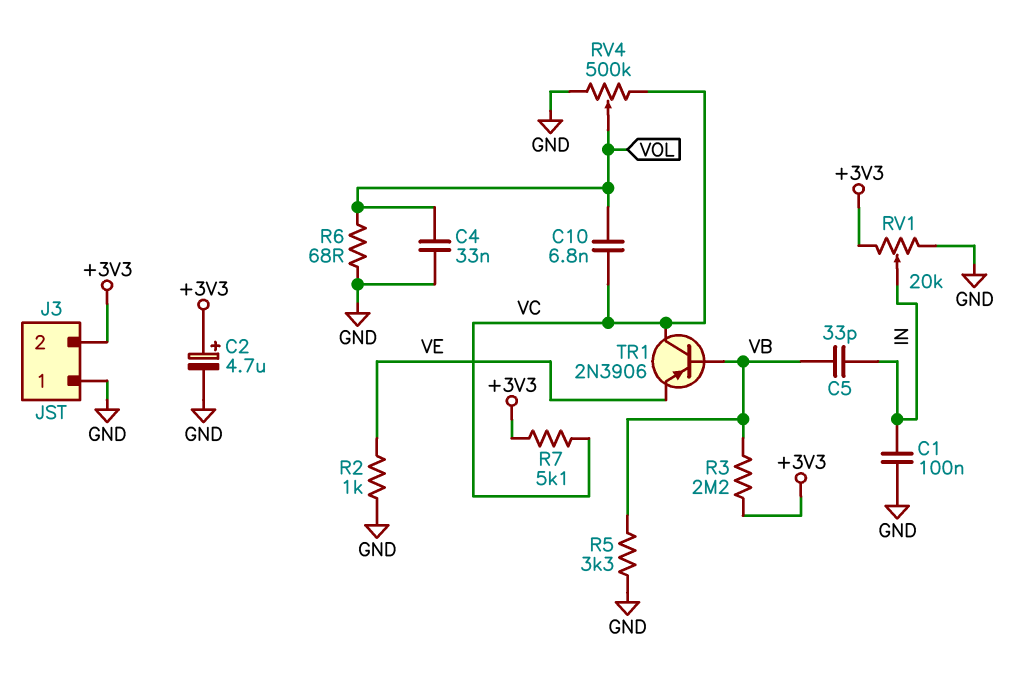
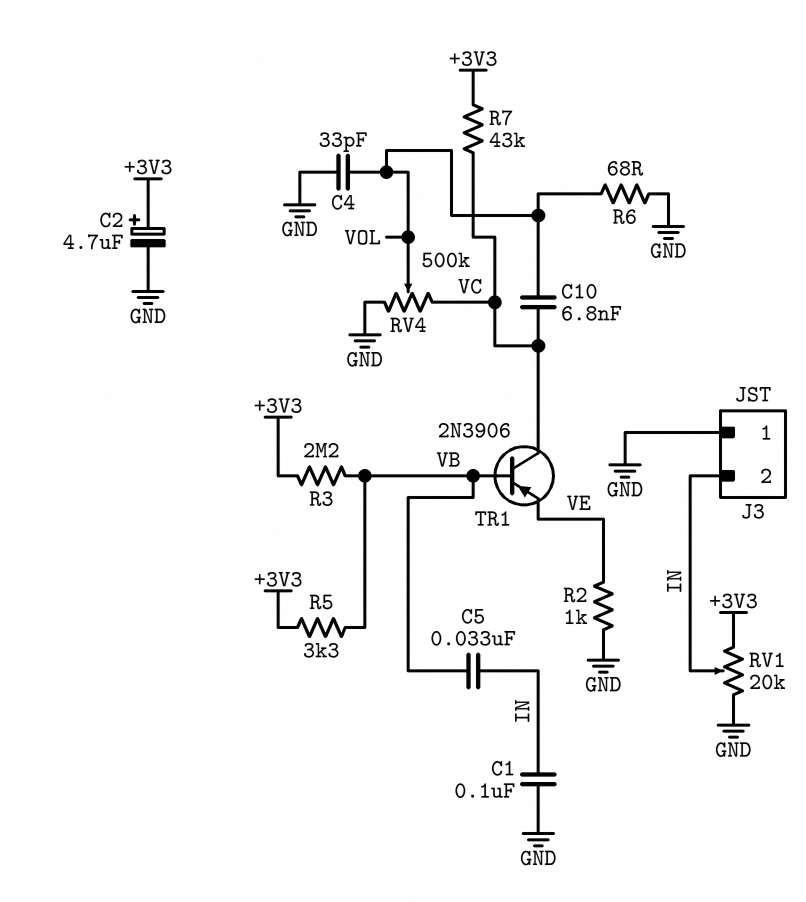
C4: 33nF (GND, VOL) -> 33pF (GND, VOL)
C5: 33pF (IN, VB) -> 33nF (IN, VB)
J3 pin 2: +3V3 -> IN
R5: 3.3k (GND, VB) -> 3.3k (+3V3, VB)
R7: 5.1k (+3V3, VC) -> 43k (+3V3, VC)

